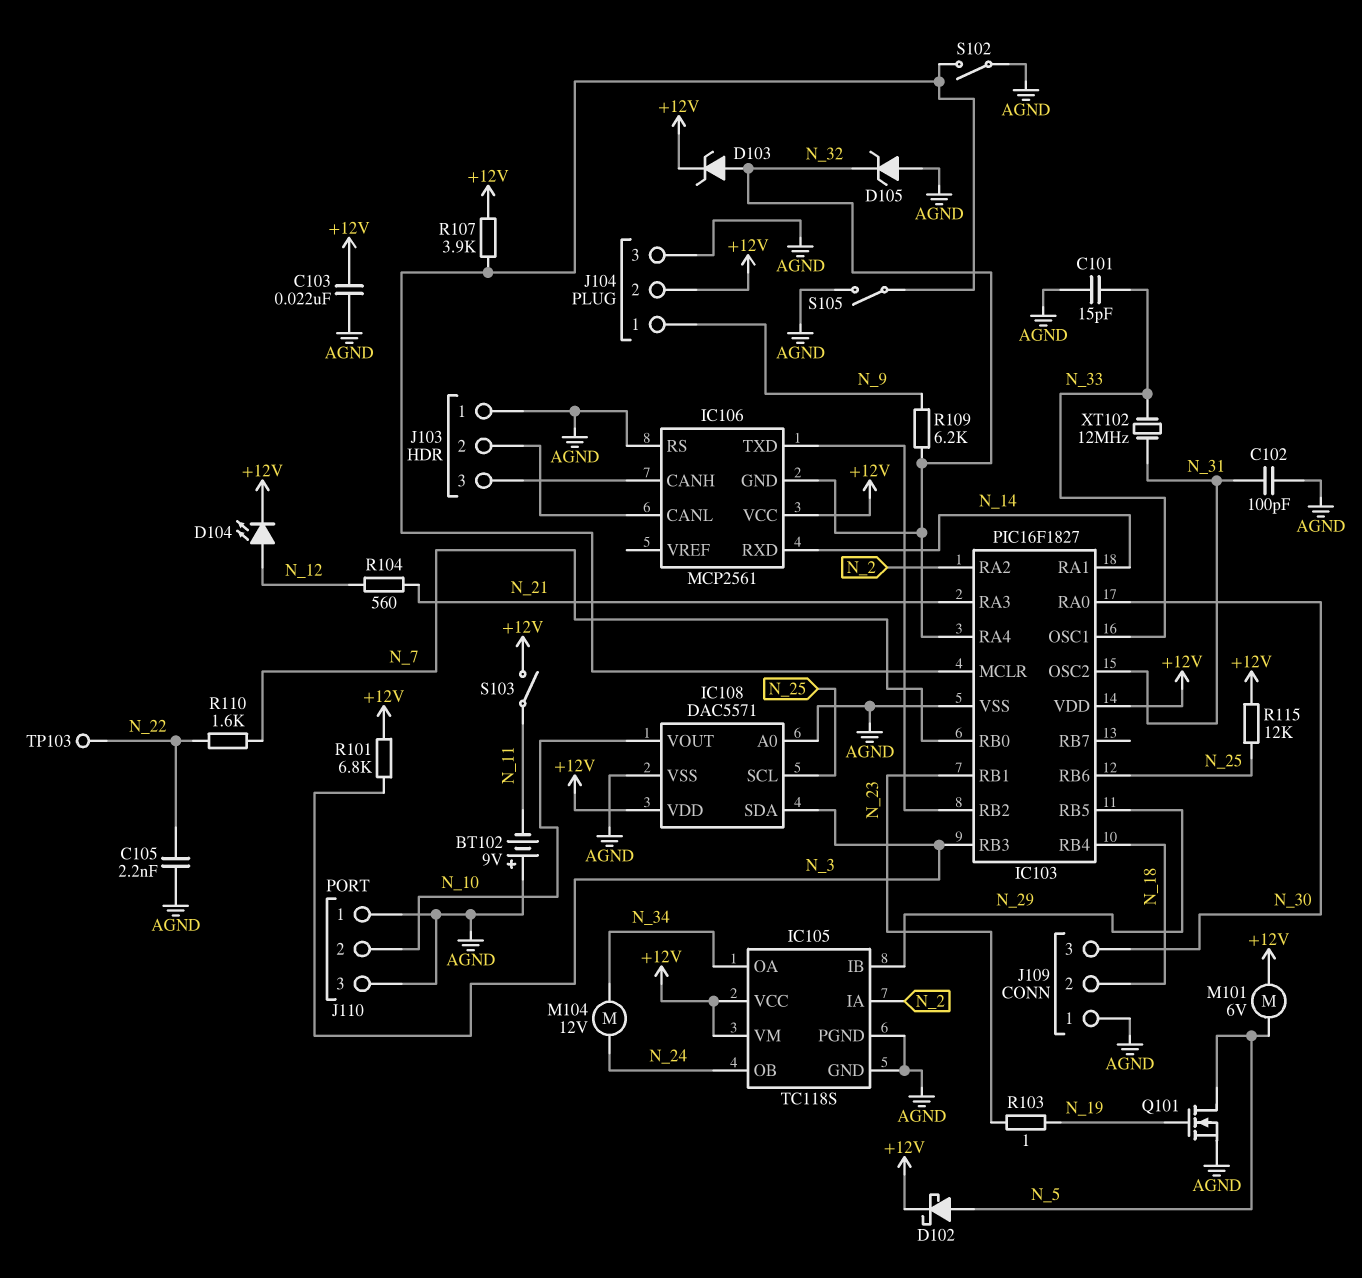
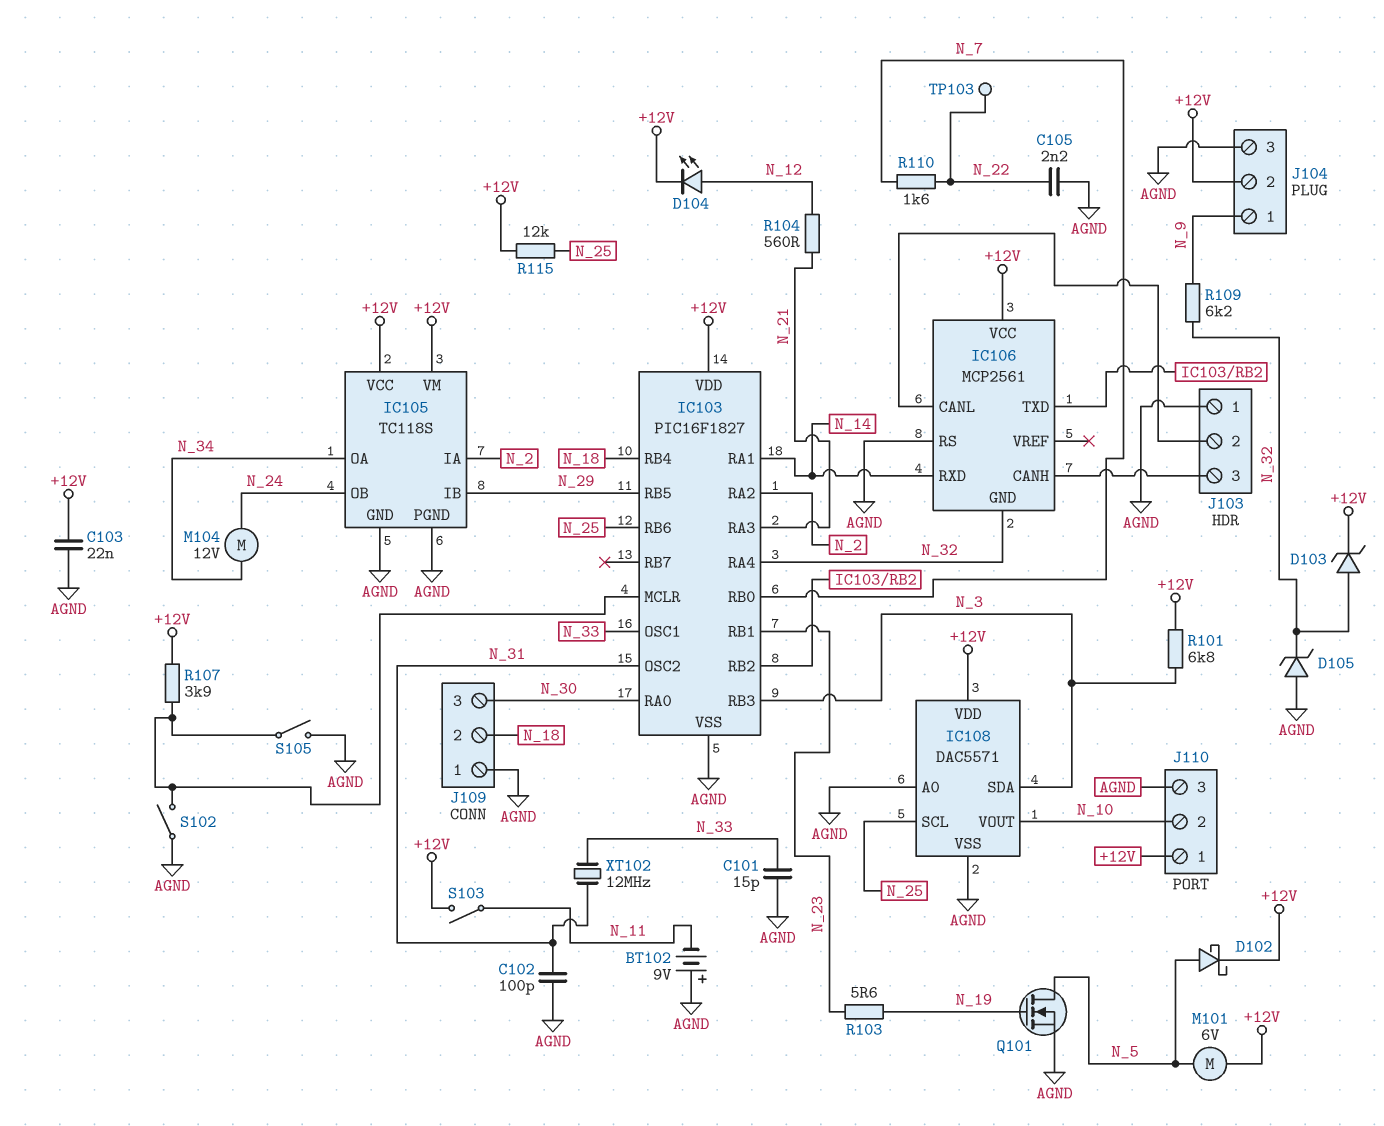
J110 pin 1: AGND -> +12V
R103: 1 (N_19, N_23) -> 5.6 (N_19, N_23)

